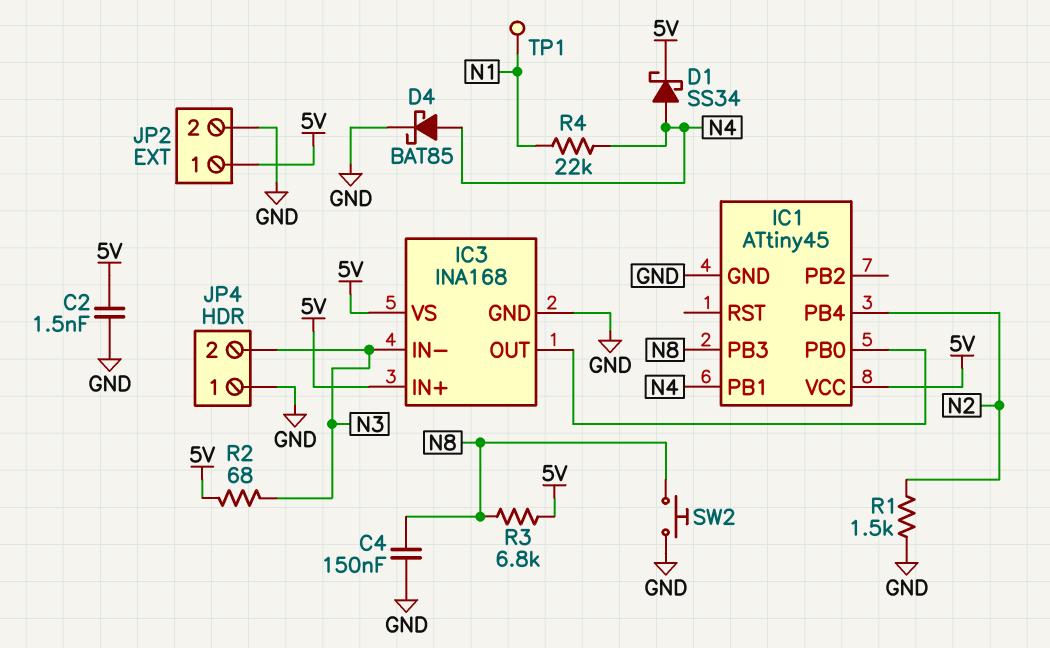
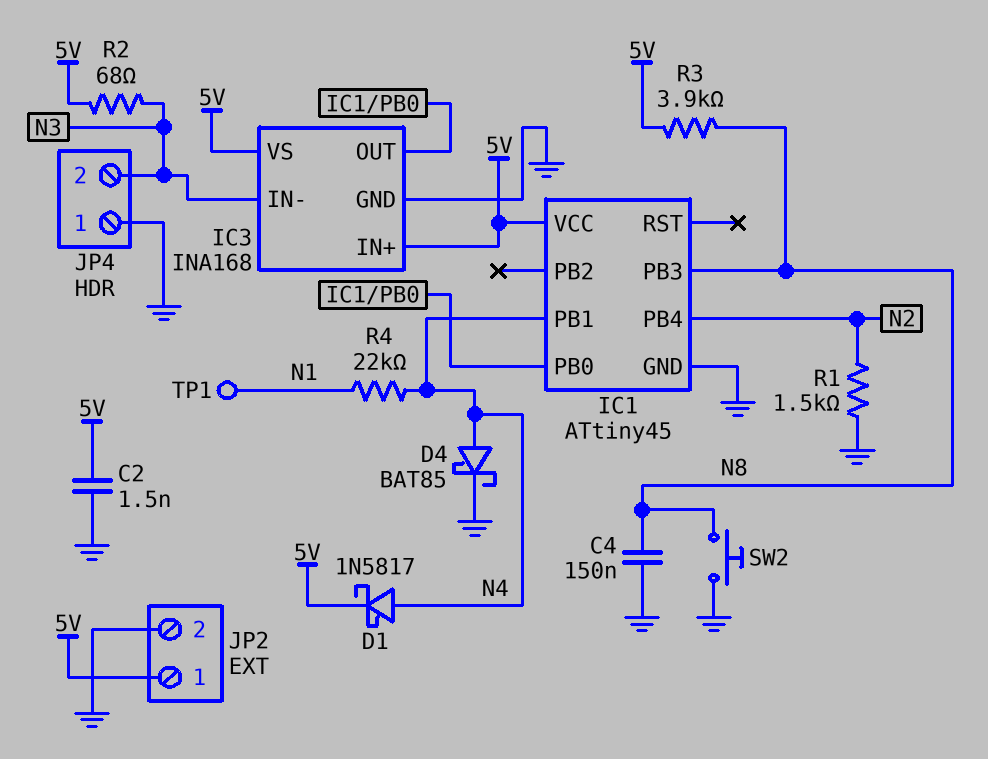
D1: schottky SS34 (A N4, K 5V) -> schottky 1N5817 (A N4, K 5V)
R3: 6.8k (5V, N8) -> 3.9k (5V, N8)

